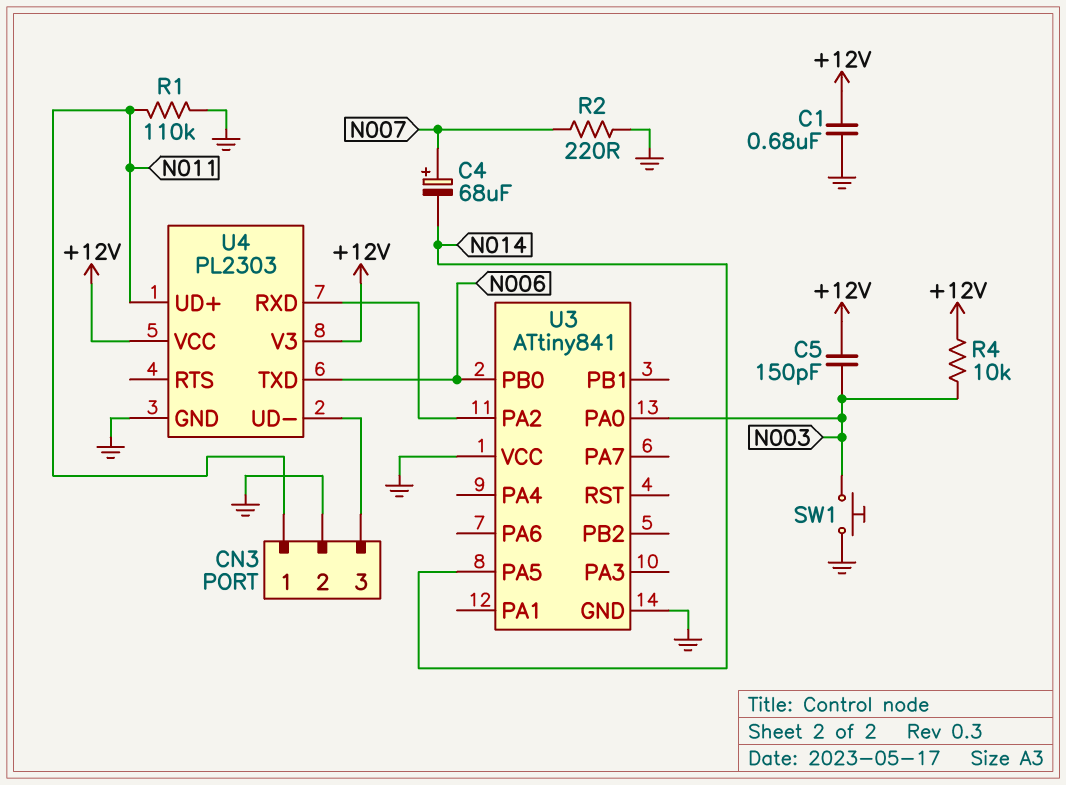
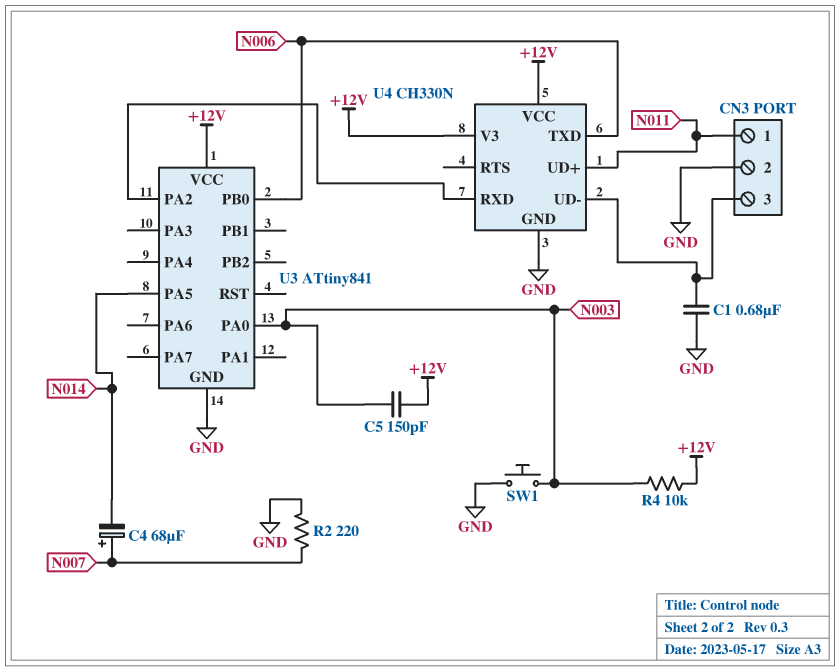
C1: 680nF (+12V, GND) -> 680nF (CN3/3, GND)
R1: 110k (GND, N011) -> none
U3 pin VCC: GND -> +12V
U4: PL2303 -> CH330N

